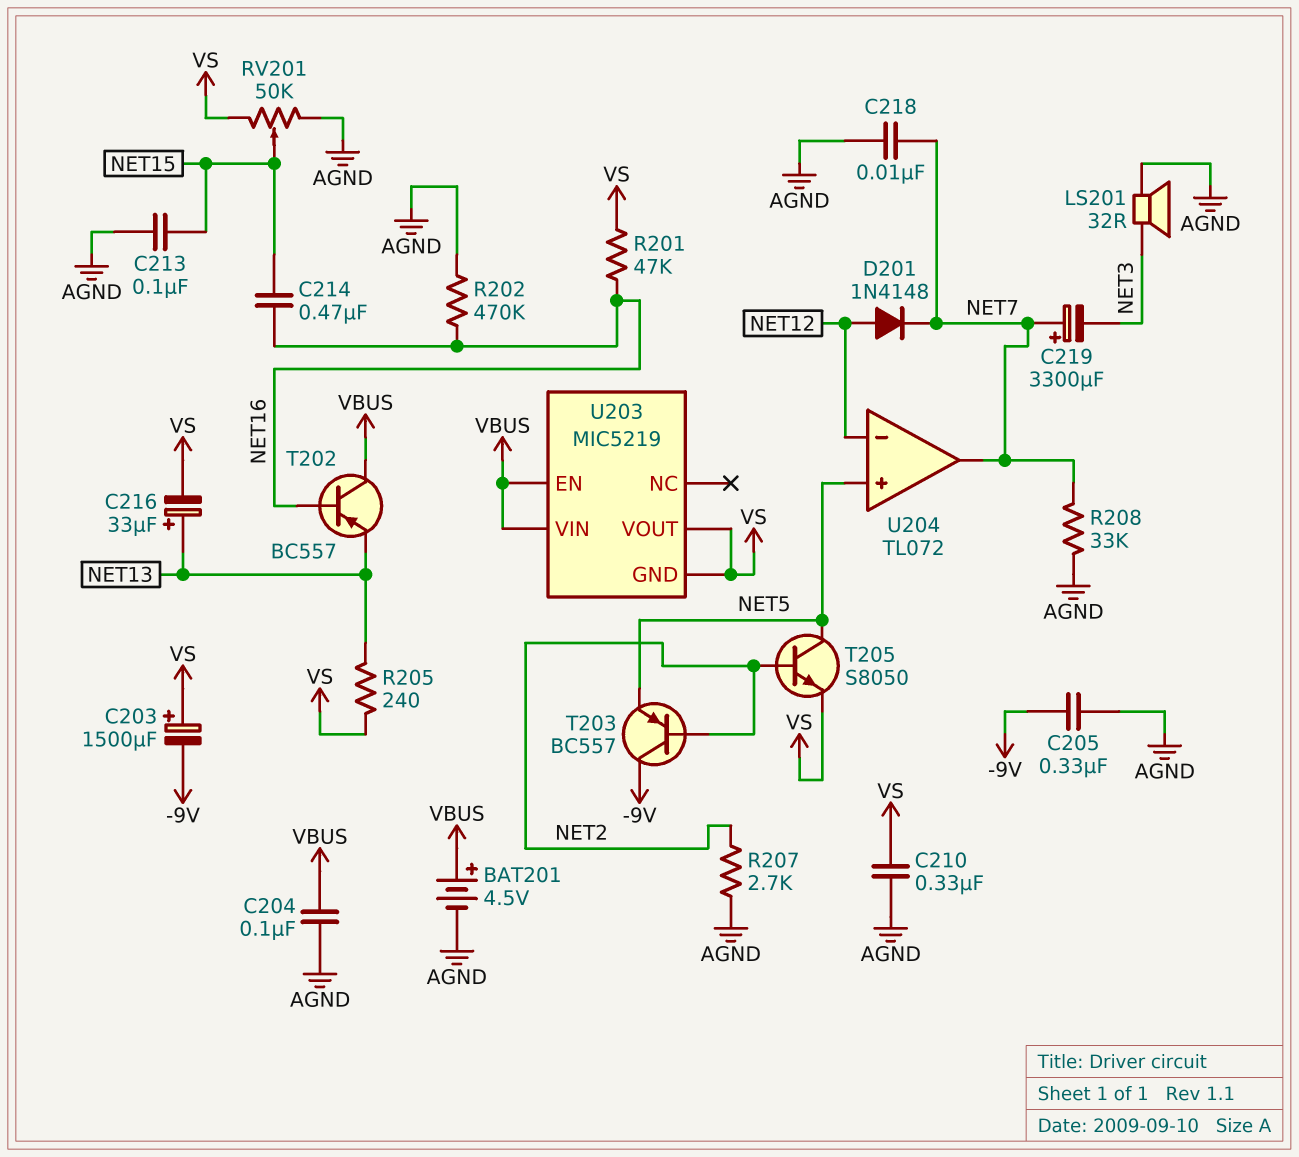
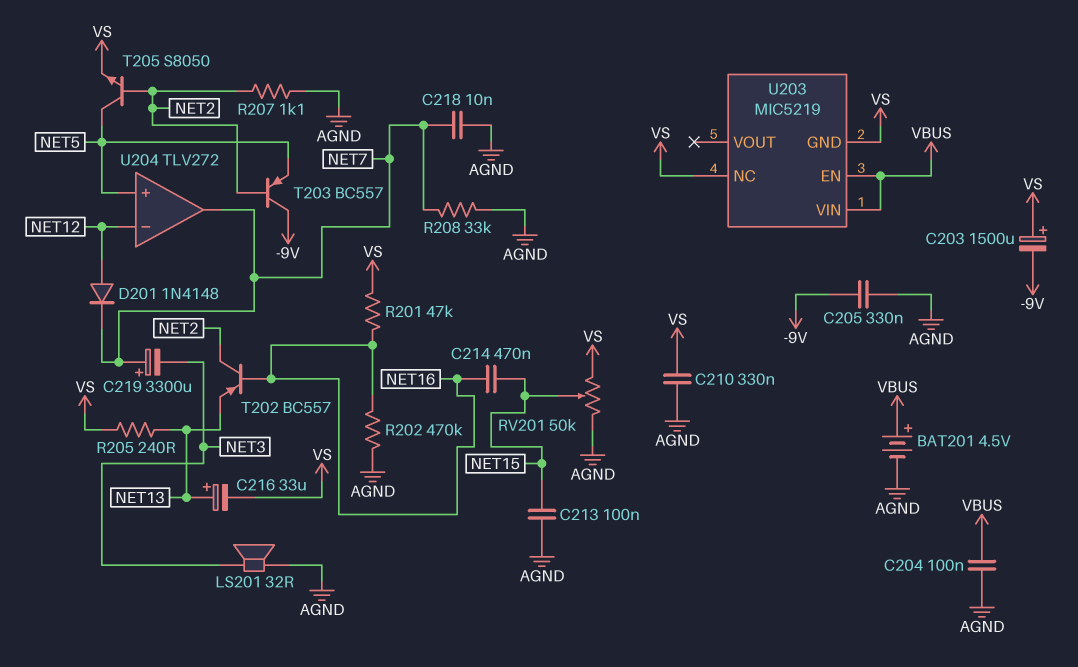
R207: 2.7k (AGND, NET2) -> 1.1k (AGND, NET2)
T202: PNP BC557 (B NET16, C VBUS, E NET13) -> PNP BC557 (B NET16, C NET2, E NET13)
U203 pin NC: none -> VS
U203 pin VOUT: VS -> none
U204: TL072 -> TLV272

